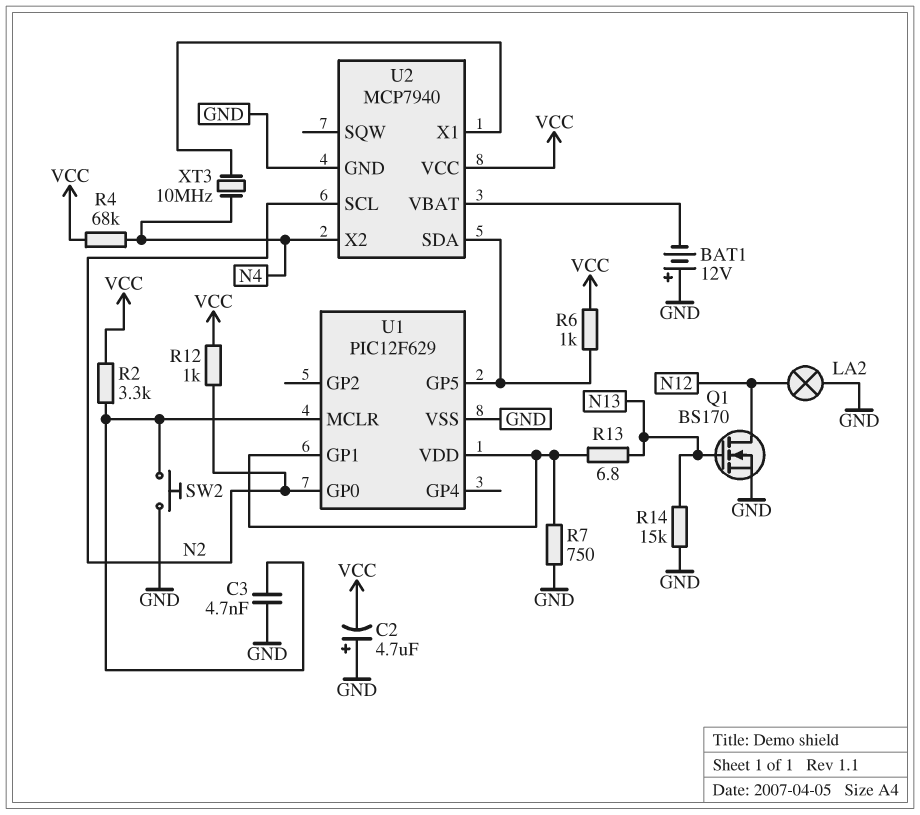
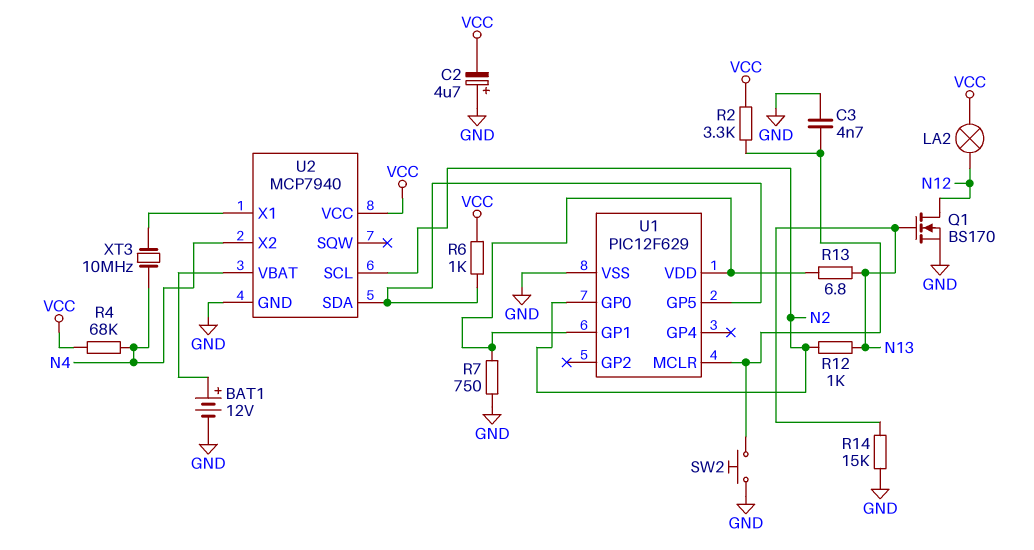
BAT1: 12V (plus GND, minus U2/VBAT) -> 12V (plus U2/VBAT, minus GND)
LA2: lamp (GND, N12) -> lamp (N12, VCC)
R12: 1k (N2, VCC) -> 1k (N2, N13)

